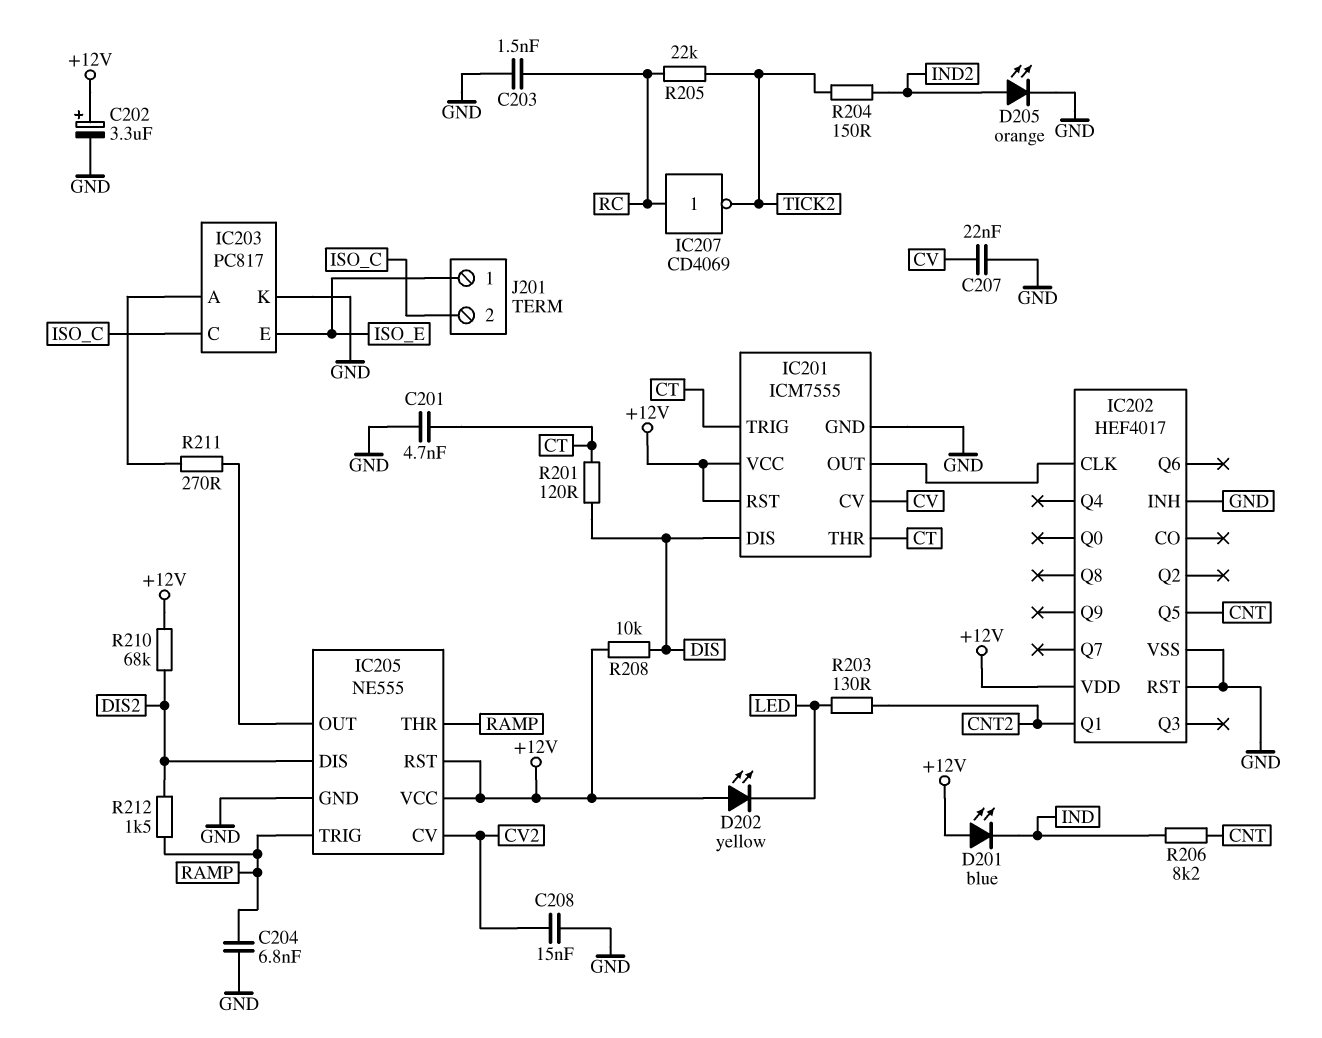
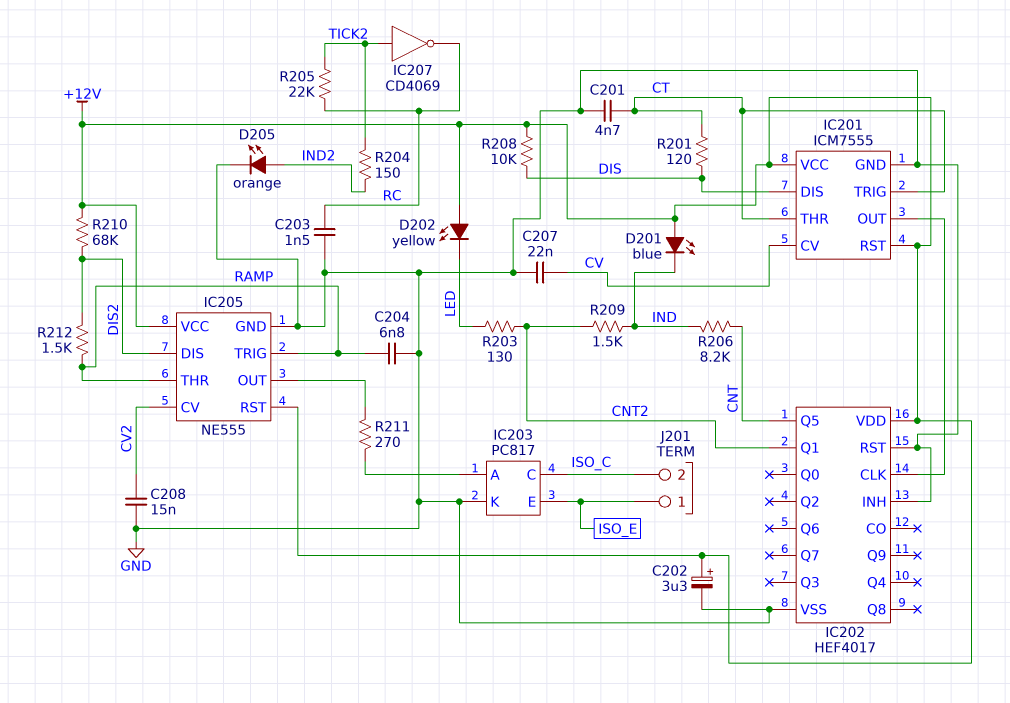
IC207: NOT CD4069 (in RC, out TICK2) -> NOT CD4069 (in TICK2, out RC)
R209: none -> 1.5k (CNT2, IND)

